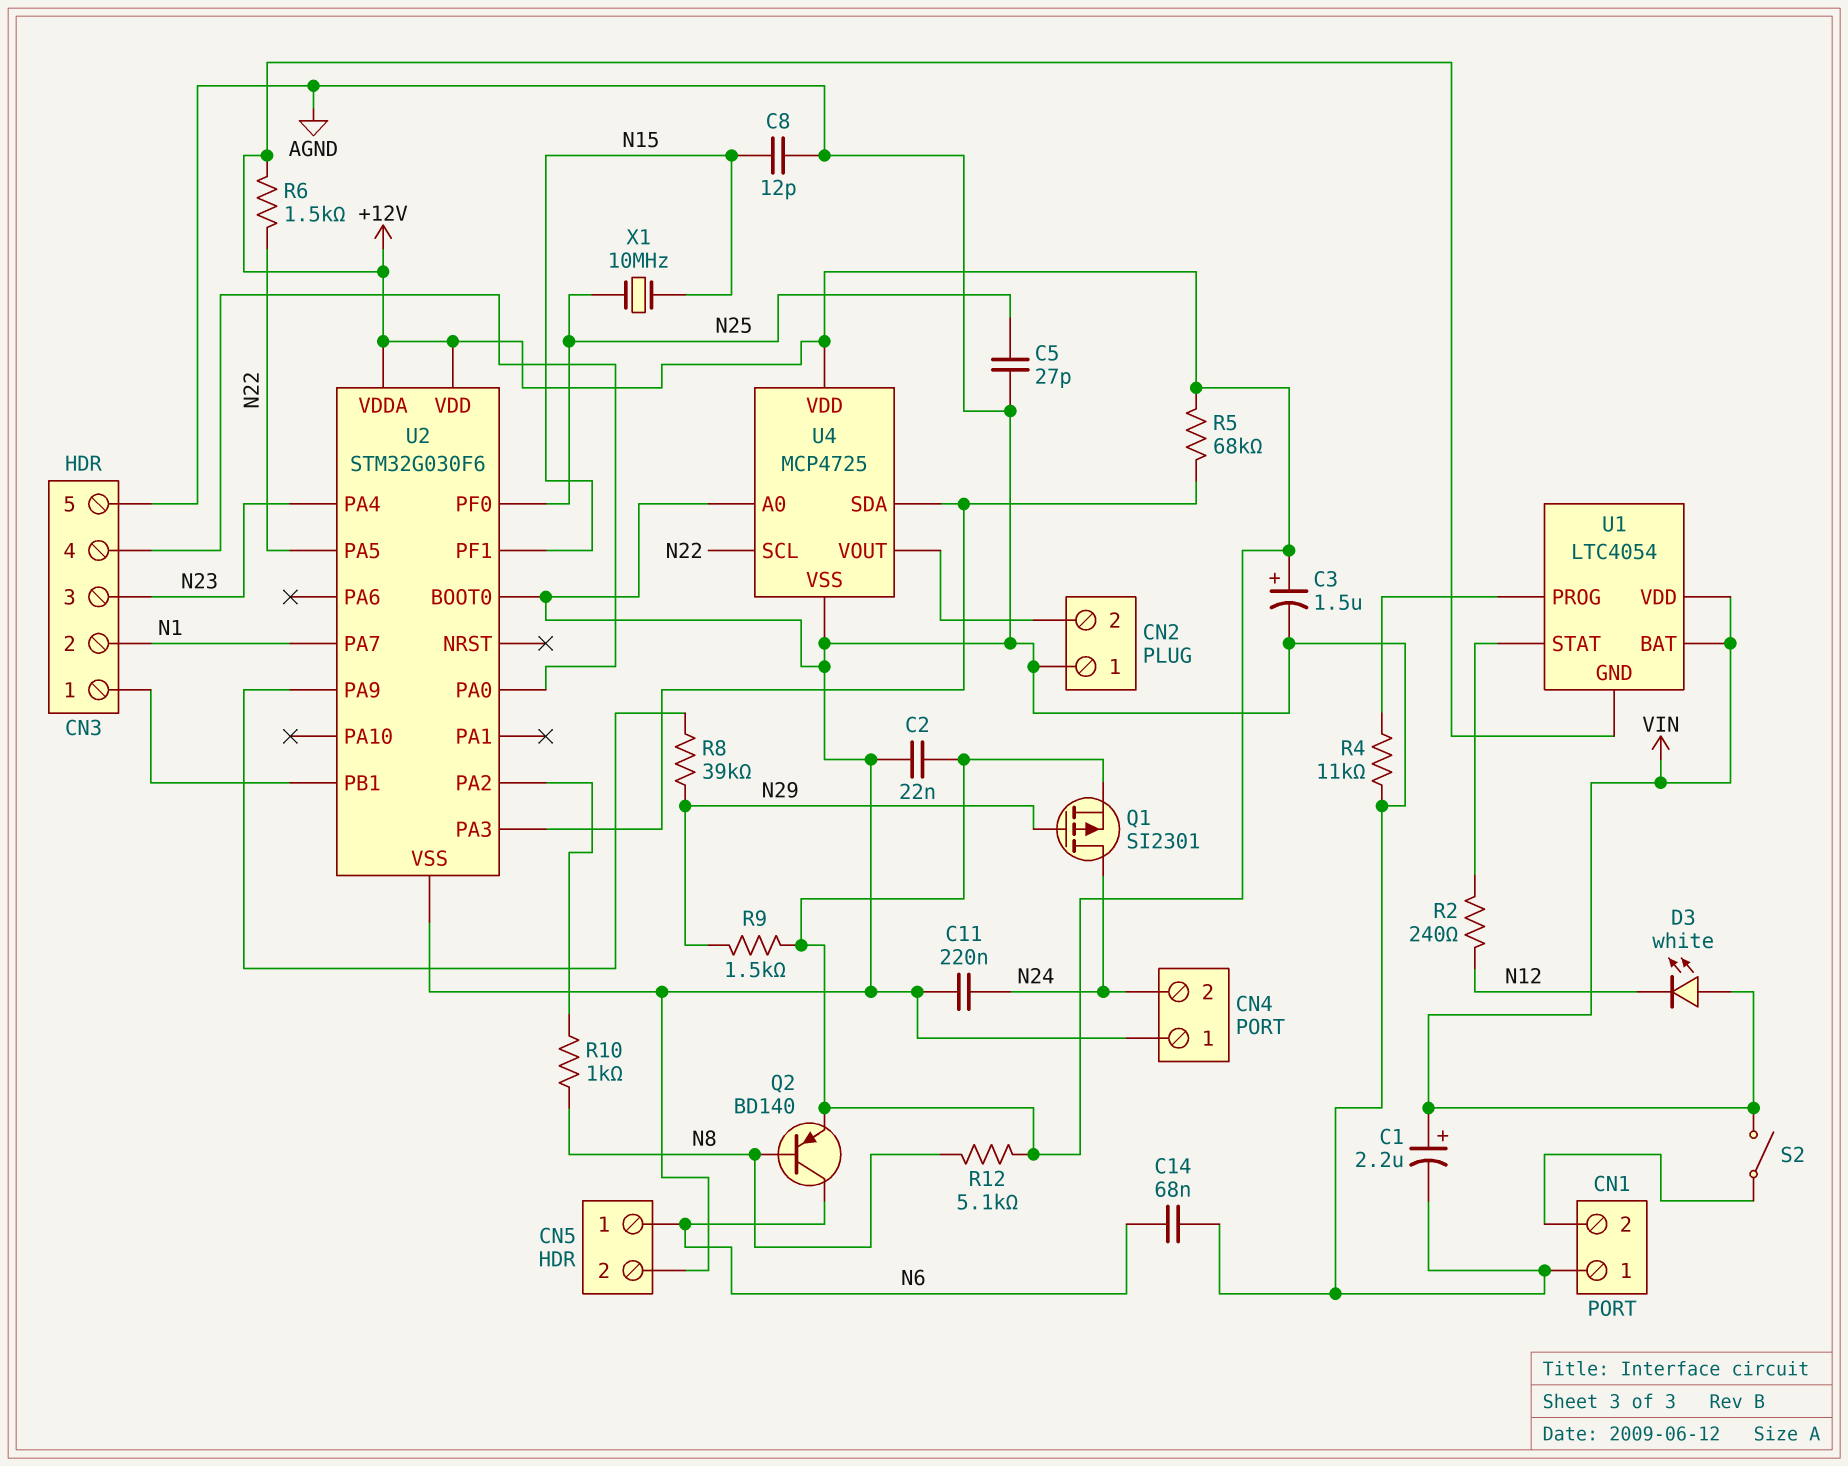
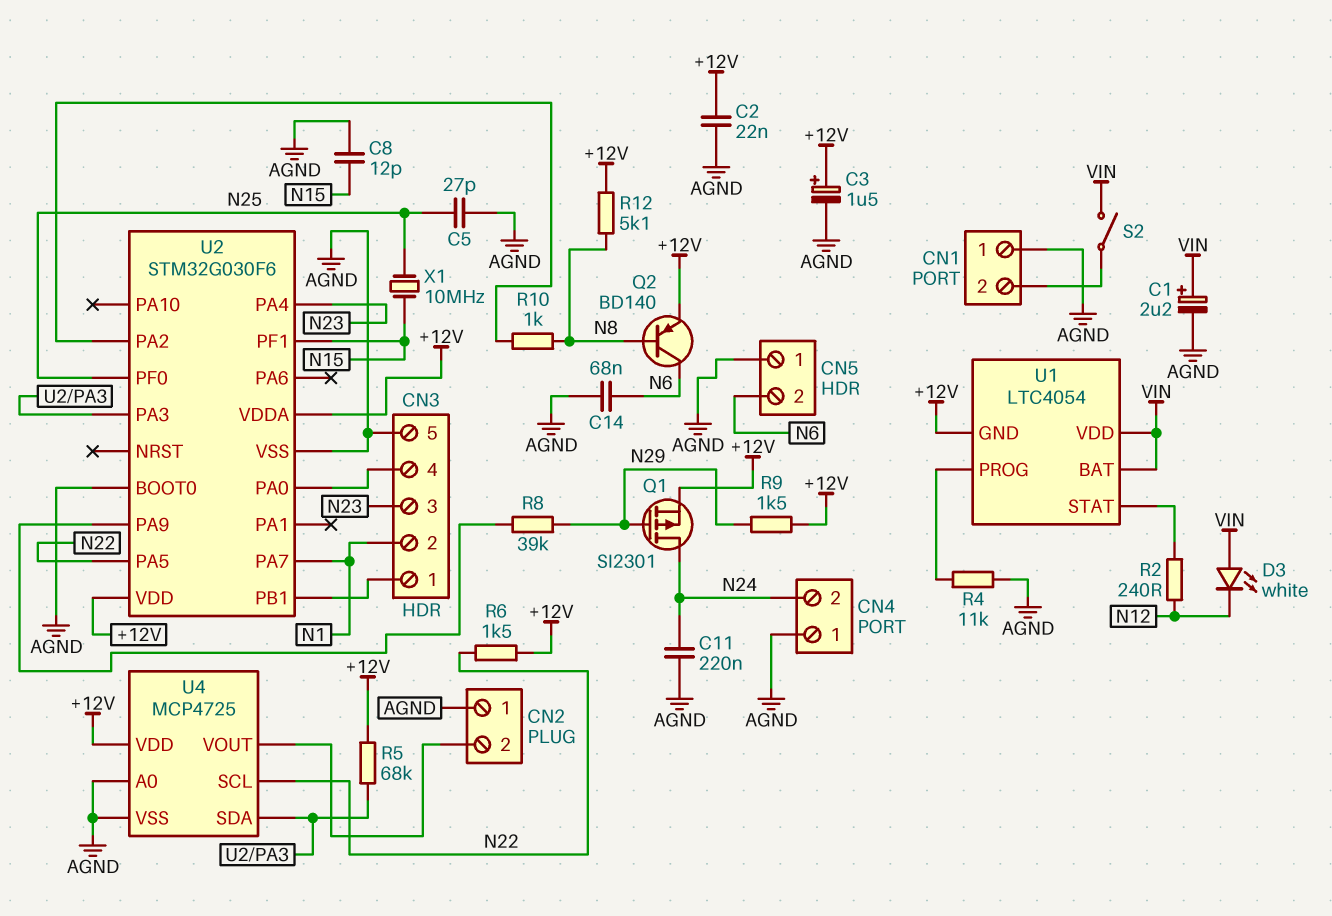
CN5 pin 1: N6 -> AGND
CN5 pin 2: AGND -> N6

